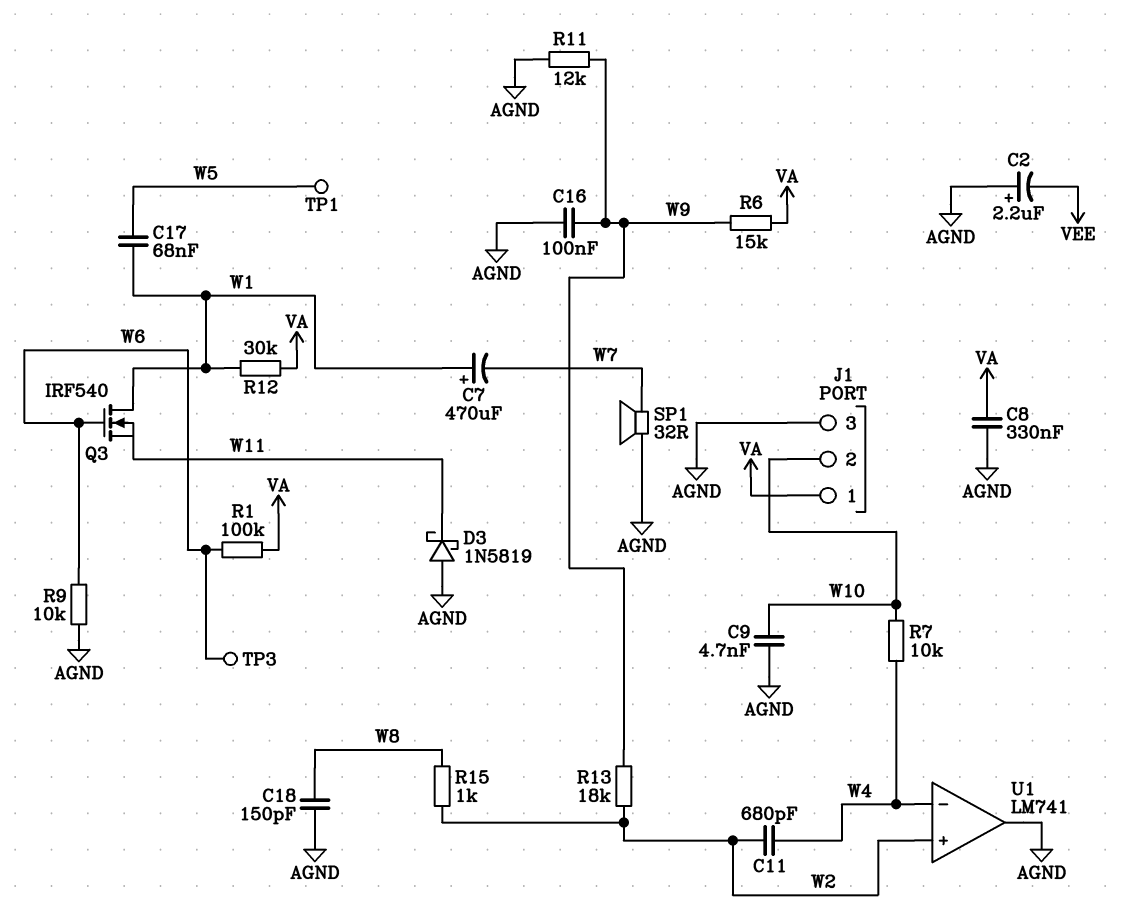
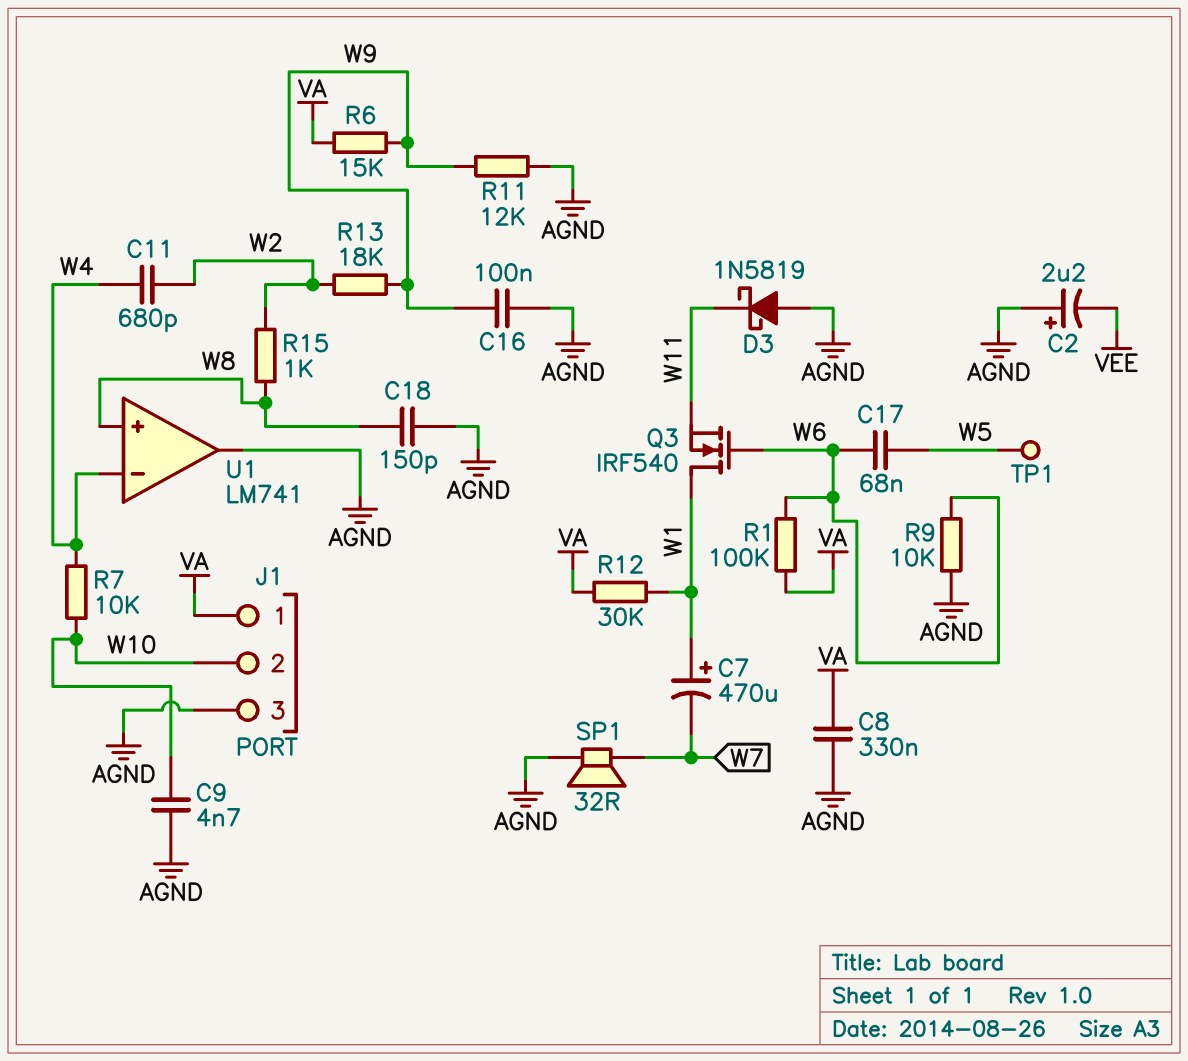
C17: 68nF (W1, W5) -> 68nF (W5, W6)
TP3: test point (W6) -> none
U1 pin in+: W2 -> W8

